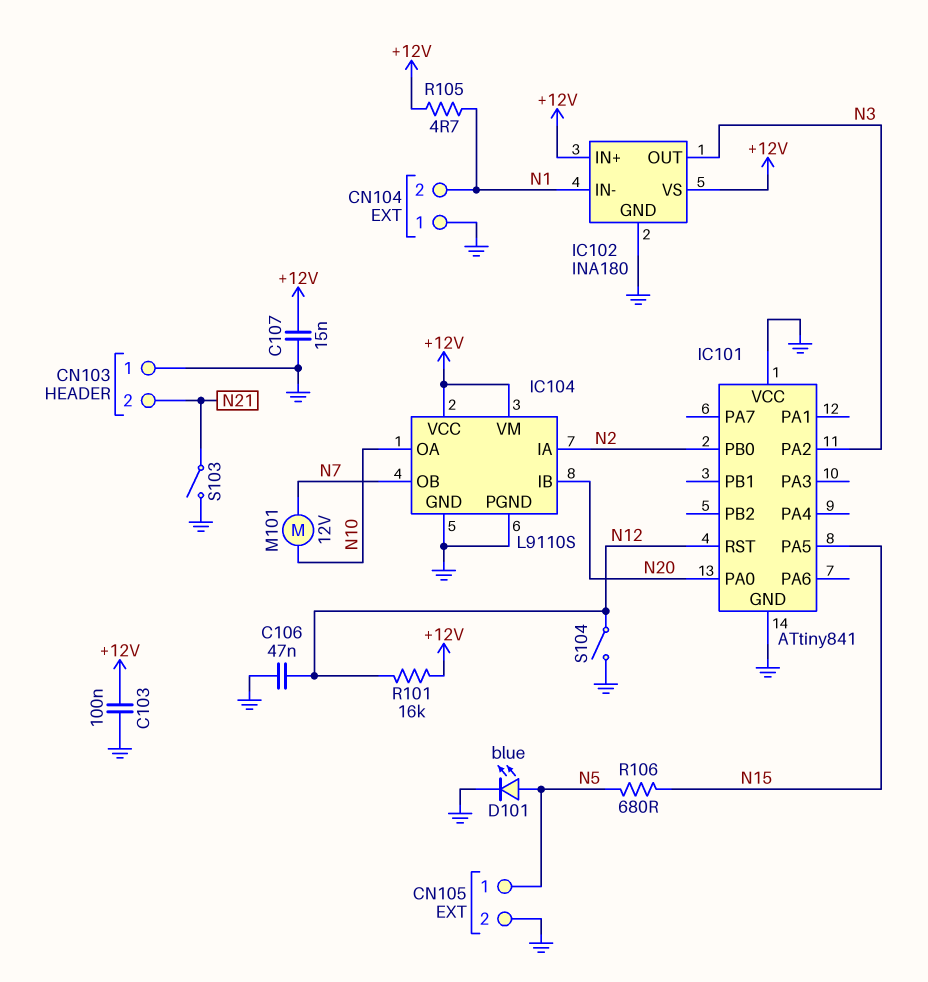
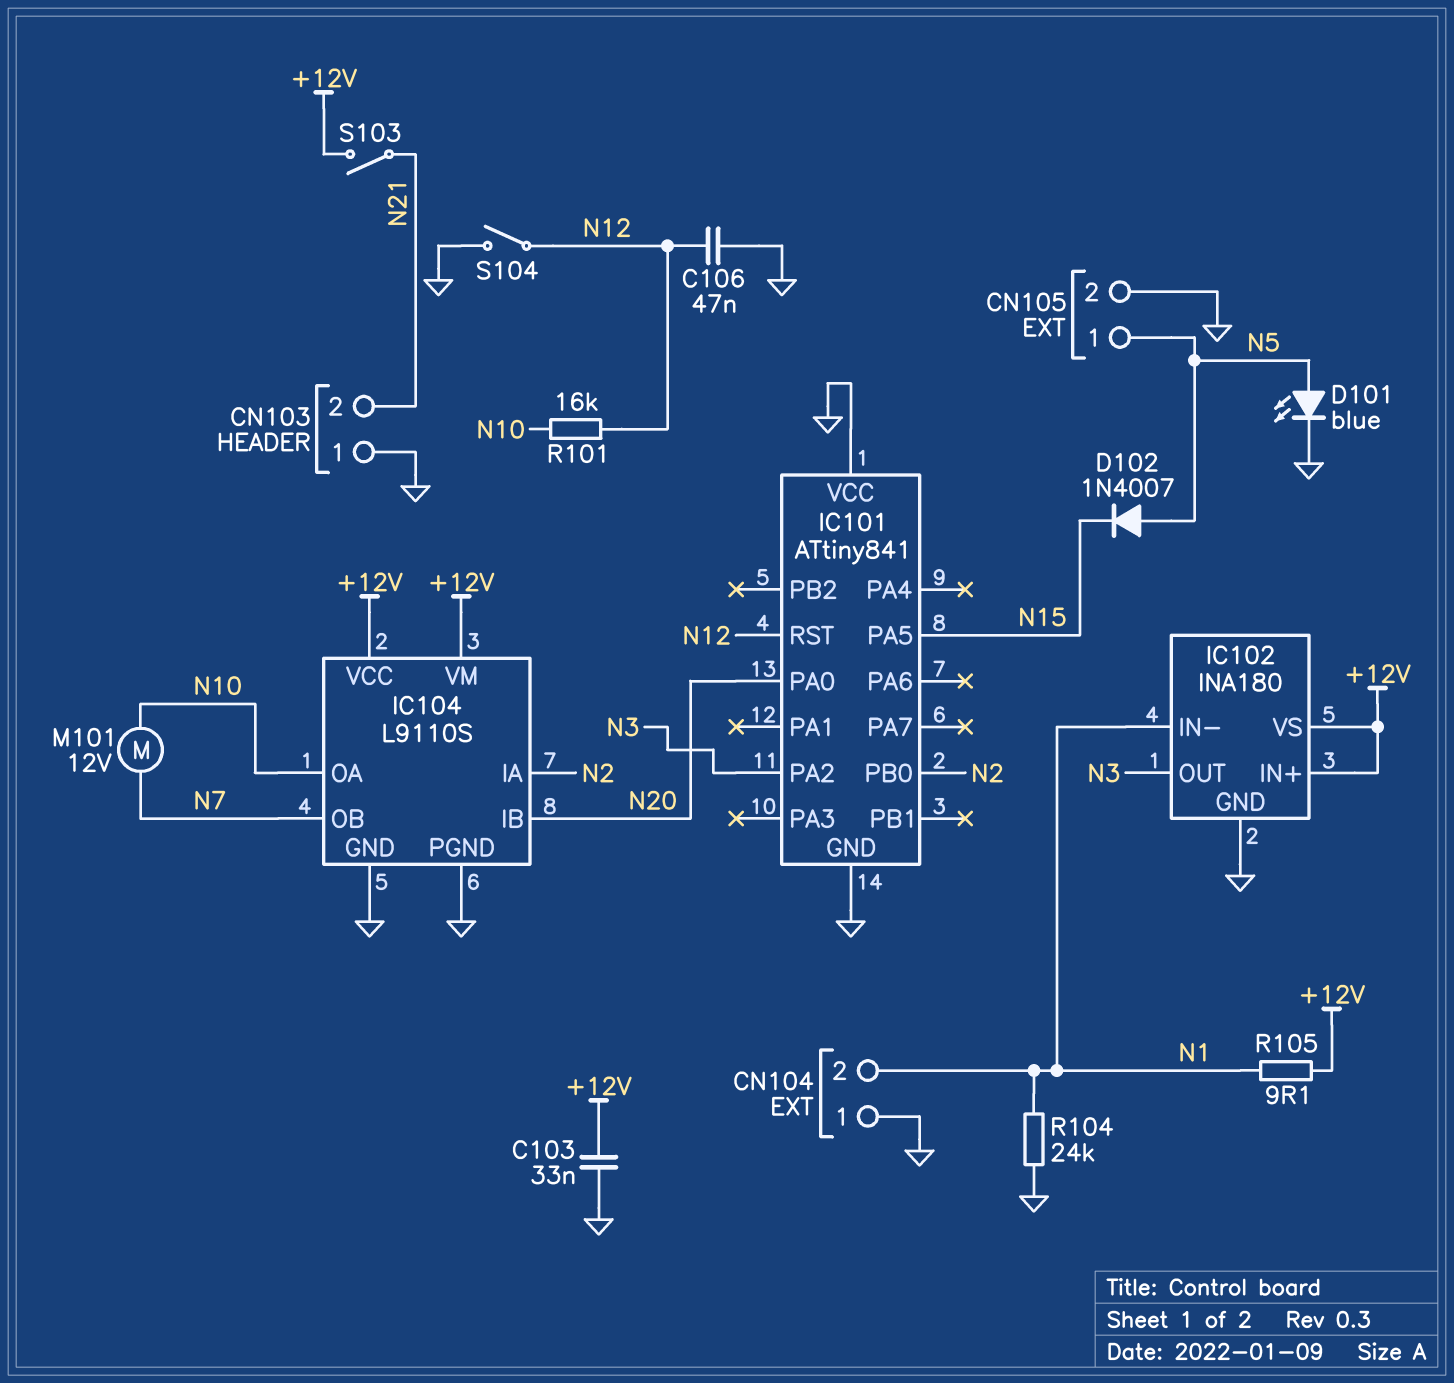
C103: 100nF (+12V, GND) -> 33nF (+12V, GND)
C107: 15nF (+12V, GND) -> none
D102: none -> diode 1N4007 (A N5, K N15)
R101: 16k (+12V, N12) -> 16k (N10, N12)
R104: none -> 24k (GND, N1)
R105: 4.7 (+12V, N1) -> 9.1 (+12V, N1)
R106: 680 (N5, N15) -> none
S103: switch (GND, N21) -> switch (+12V, N21)

